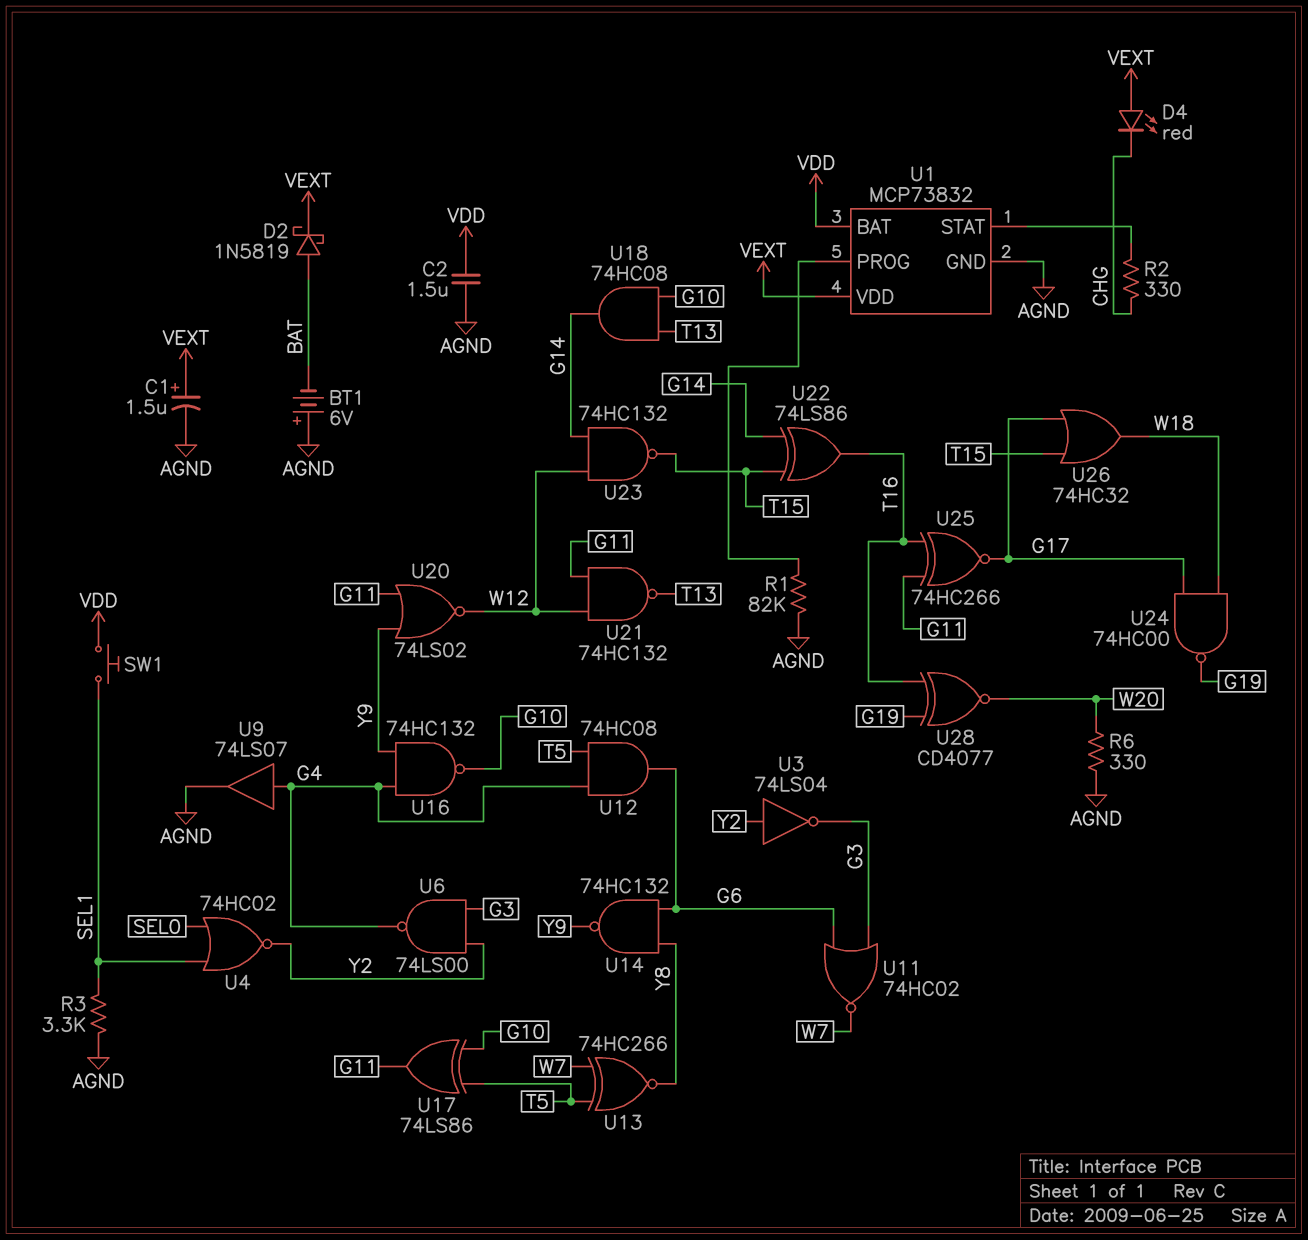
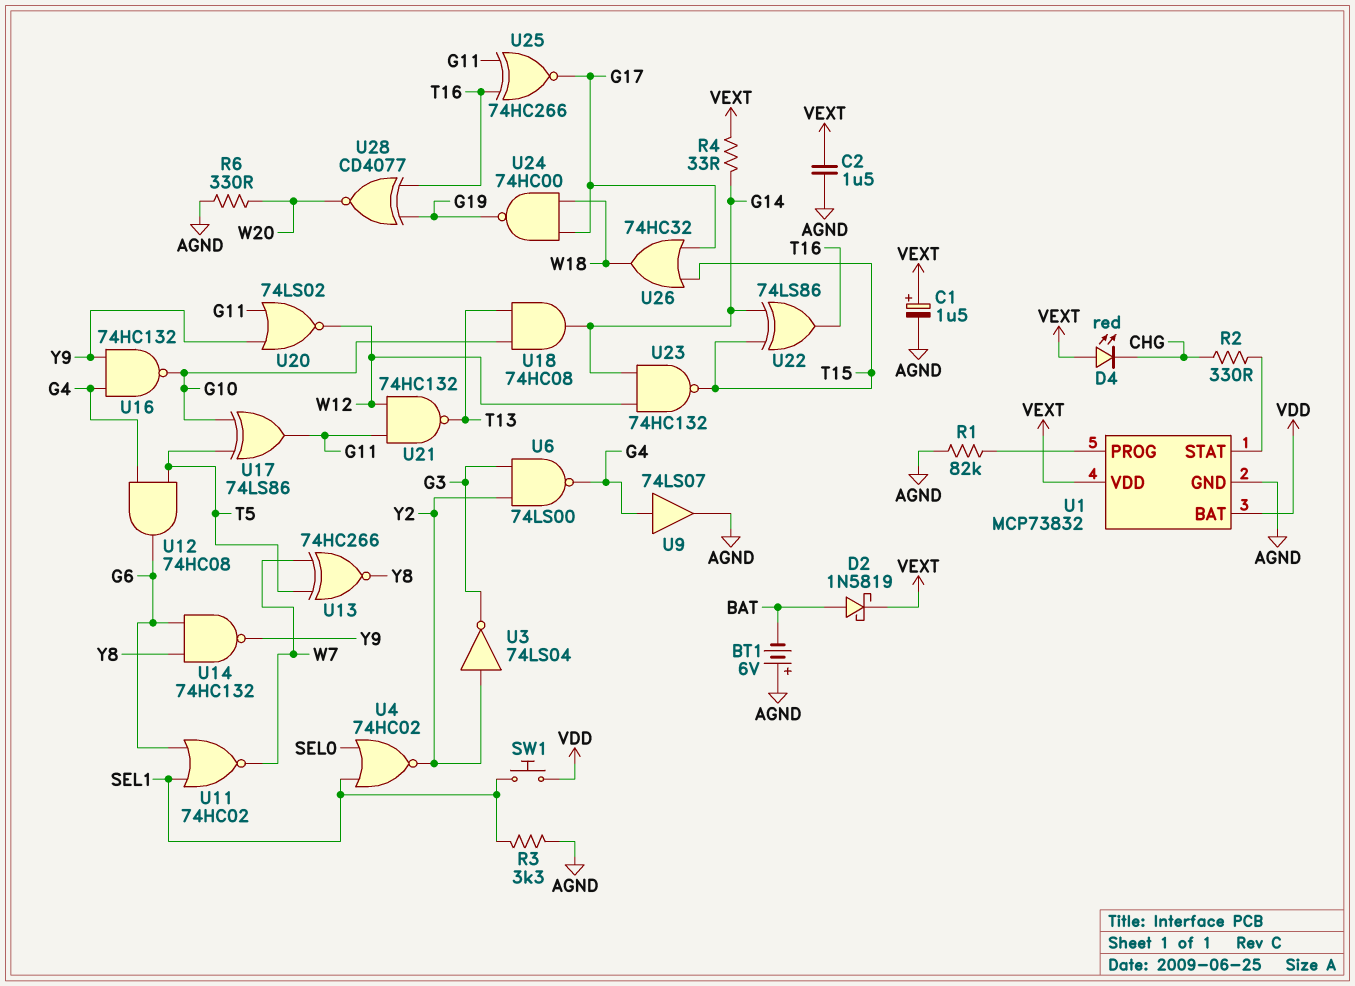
C2: 1.5uF (AGND, VDD) -> 1.5uF (AGND, VEXT)
R4: none -> 33 (G14, VEXT)
U11: NOR 74HC02 (in G3, in G6, out W7) -> NOR 74HC02 (in G6, in SEL1, out W7)

